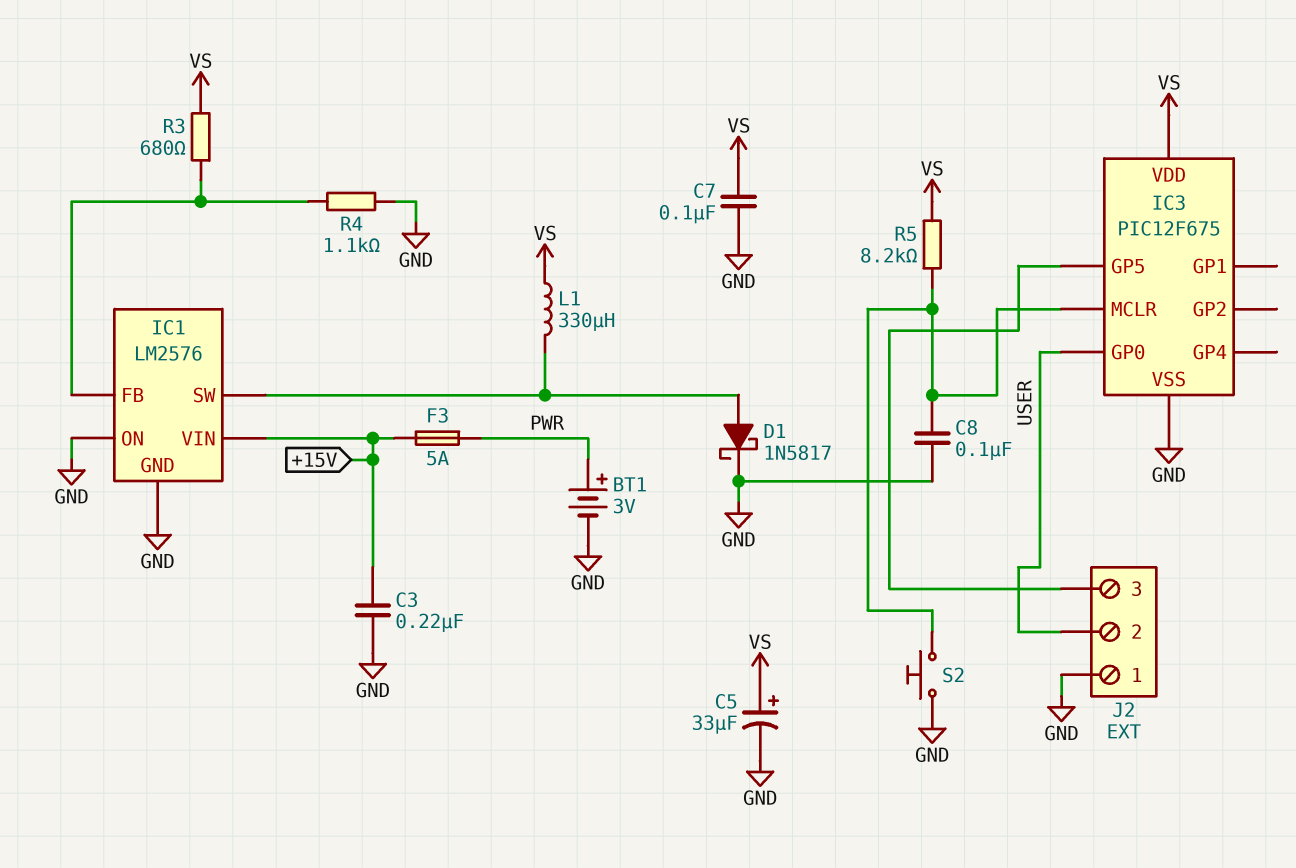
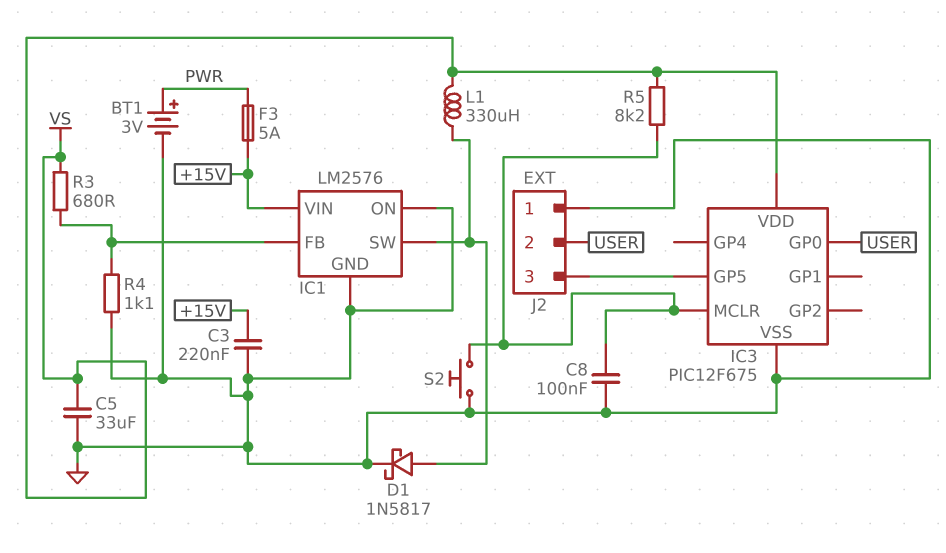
C5: 33uF (plus VS, minus GND) -> 33uF (GND, VS)
C7: 100nF (GND, VS) -> none

